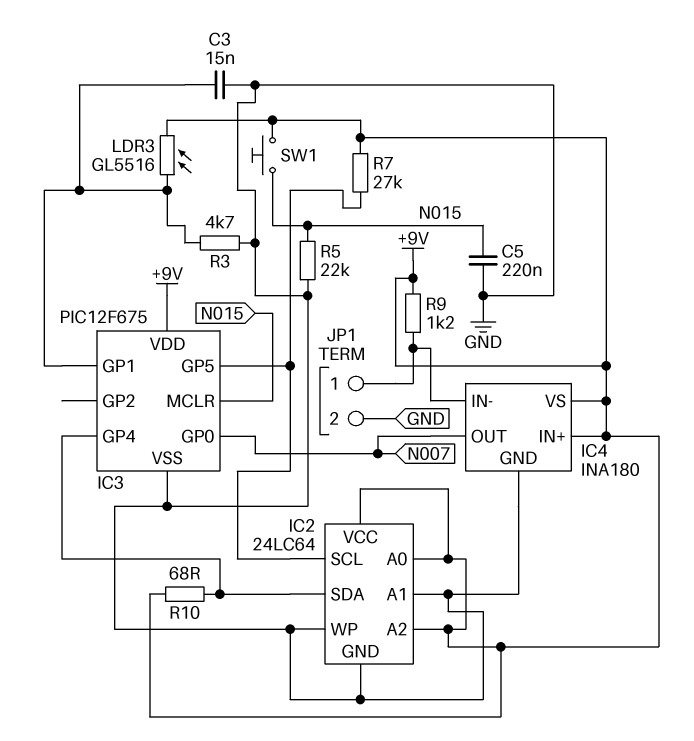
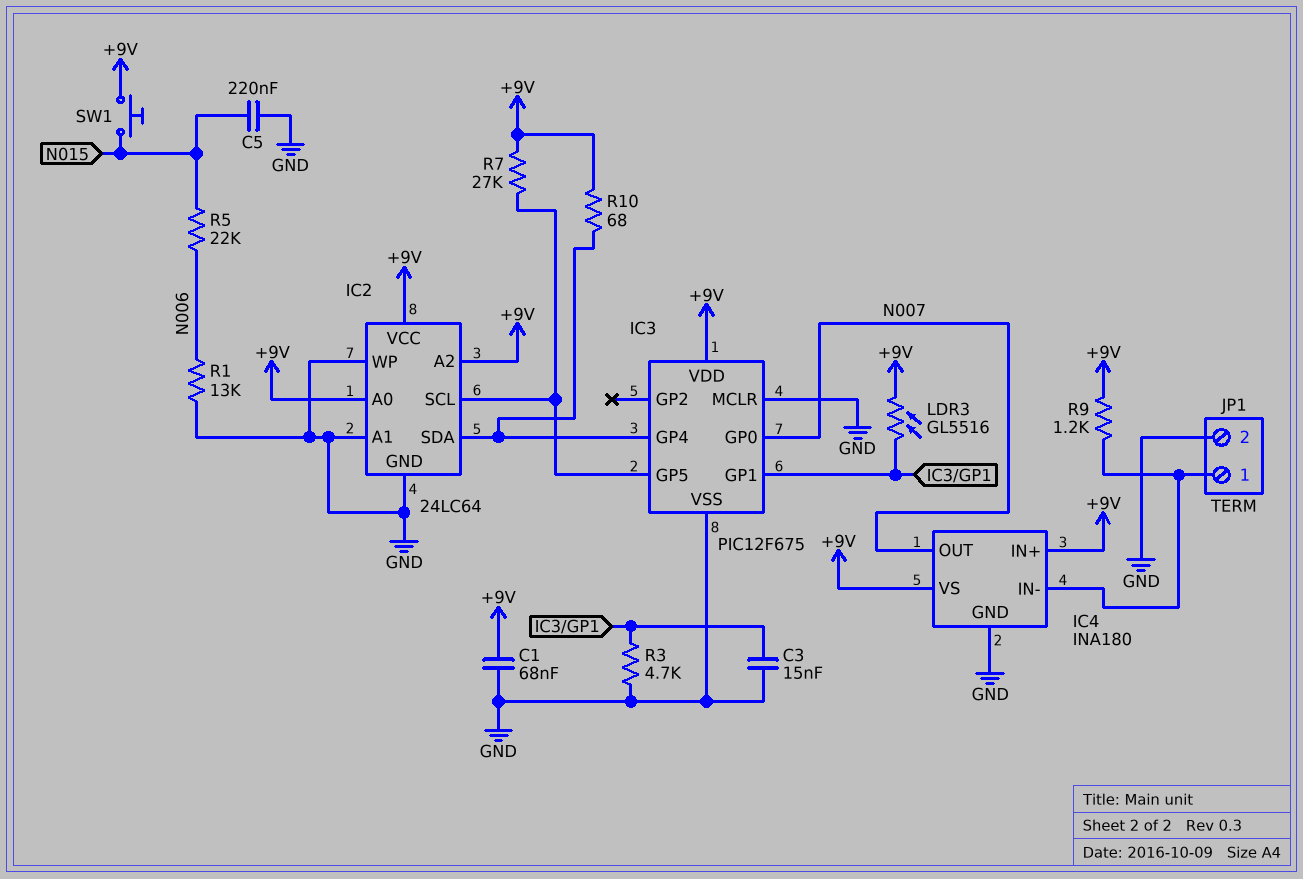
C1: none -> 68nF (+9V, GND)
IC3 pin MCLR: N015 -> GND
R1: none -> 13k (GND, N006)
R5: 22k (GND, N015) -> 22k (N006, N015)

